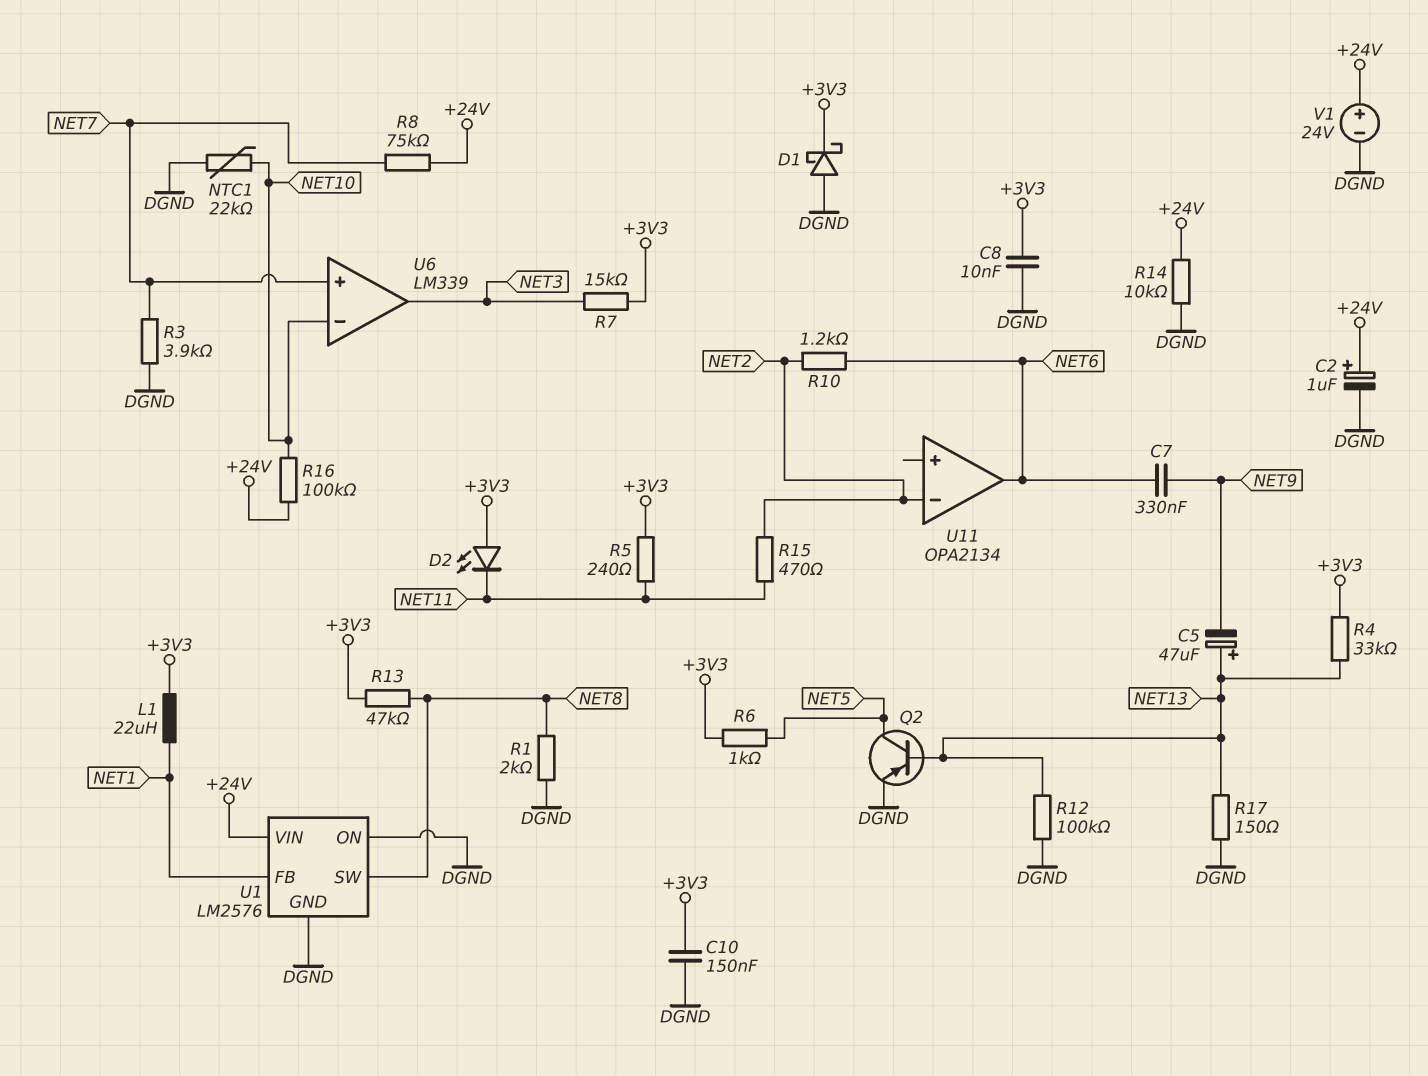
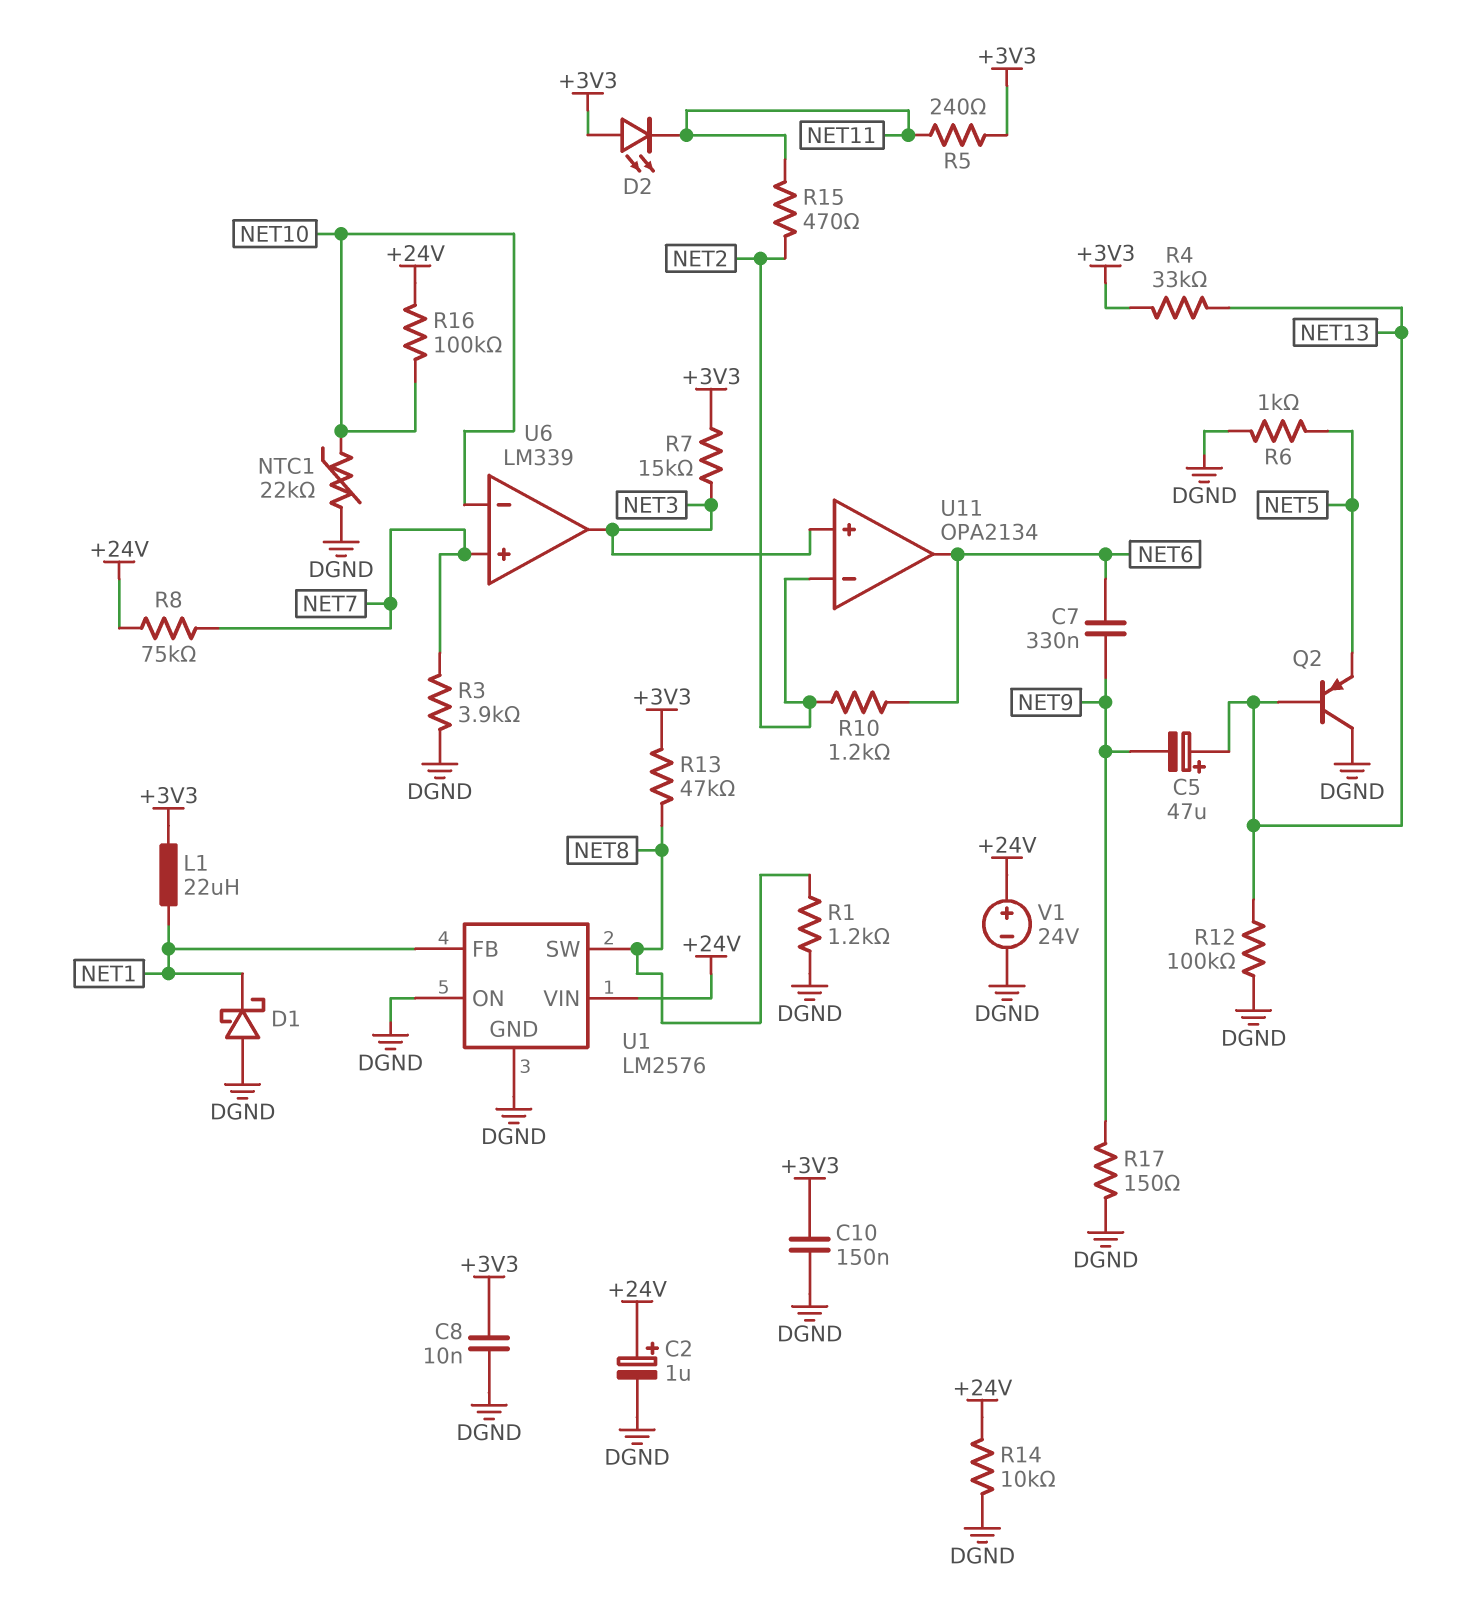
D1: schottky (A DGND, K +3V3) -> schottky (A DGND, K NET1)
Q2: PNP (B NET13, C NET5, E DGND) -> PNP (B NET13, C DGND, E NET5)
R1: 2k (DGND, NET8) -> 1.2k (DGND, NET8)
R6: 1k (+3V3, NET5) -> 1k (DGND, NET5)
R17: 150 (DGND, NET13) -> 150 (DGND, NET9)
U11 pin in+: none -> NET3

